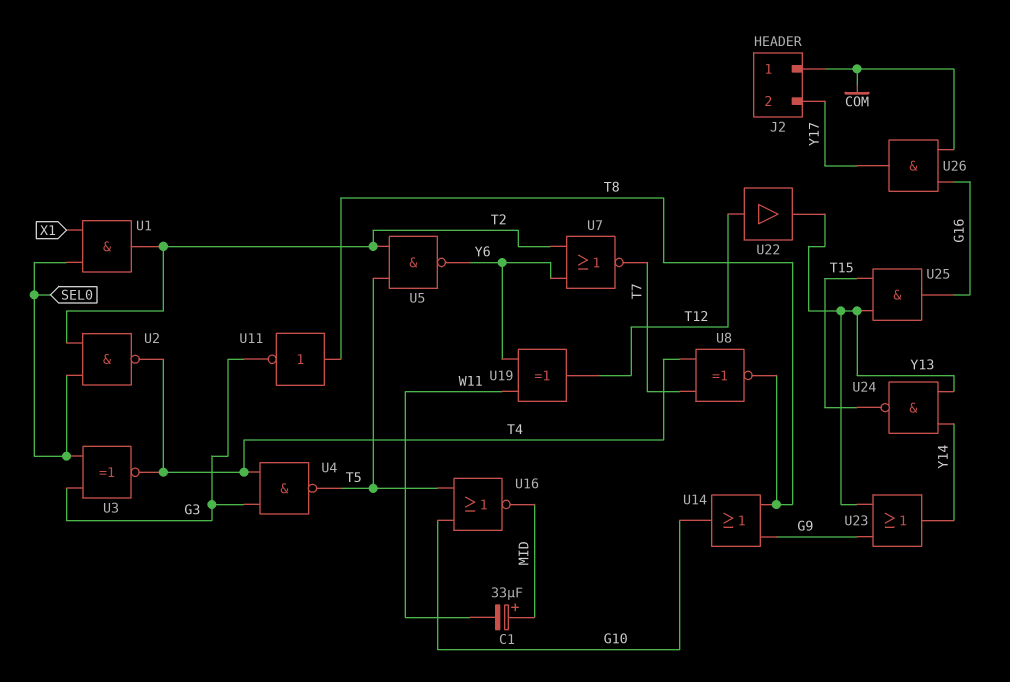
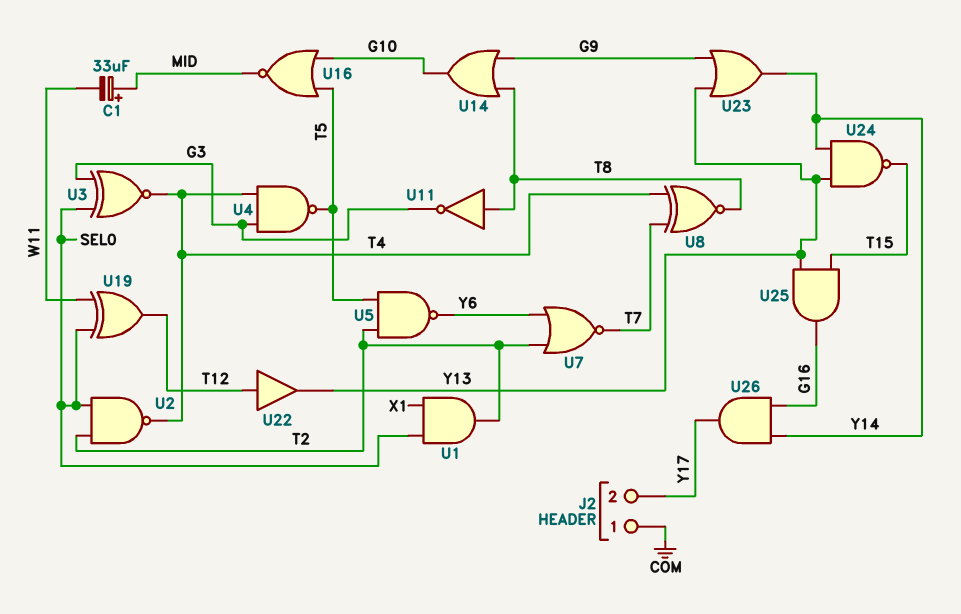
U19: XOR (in W11, in Y6, out T12) -> XOR (in SEL0, in W11, out T12)
U26: AND (in COM, in G16, out Y17) -> AND (in G16, in Y14, out Y17)

